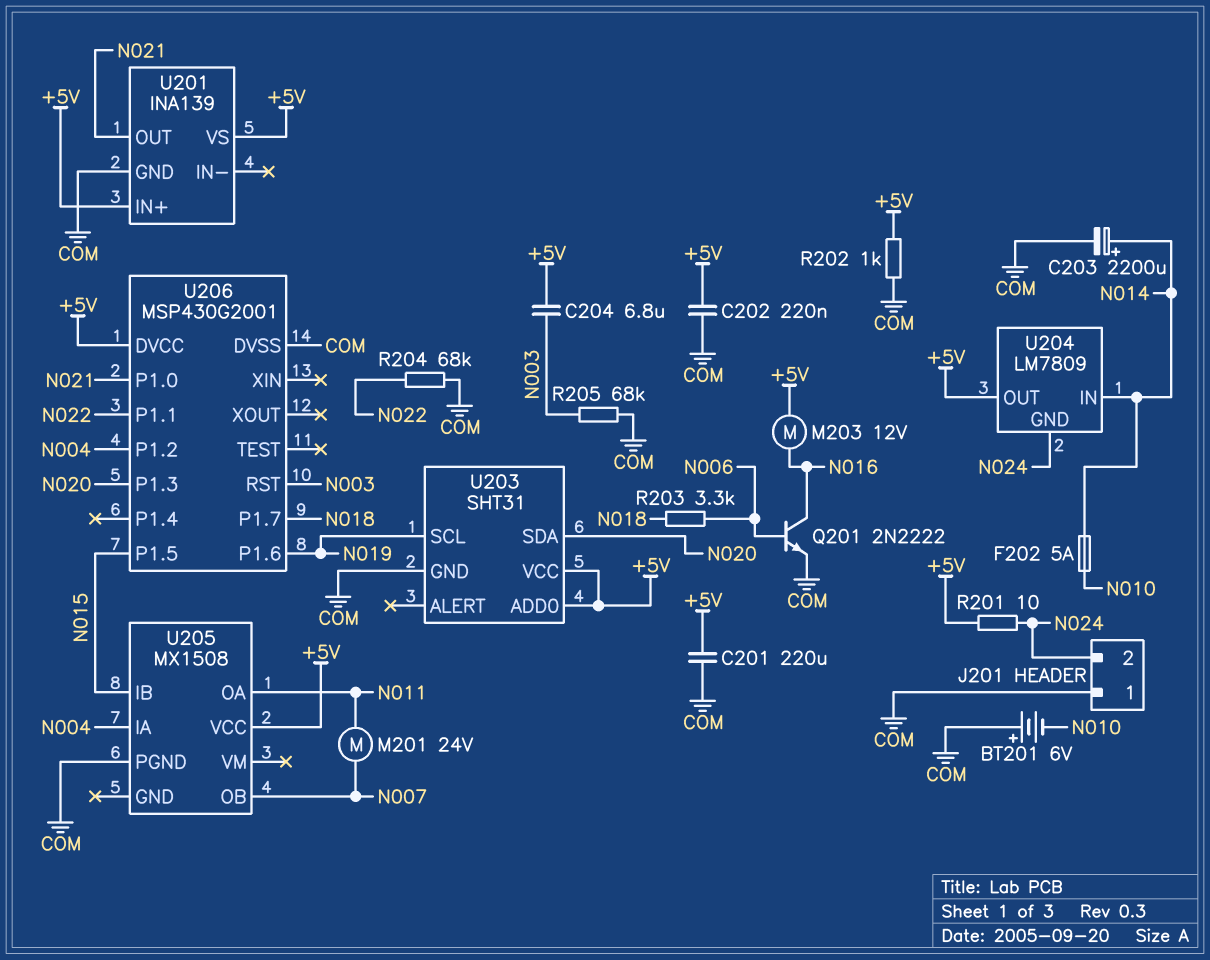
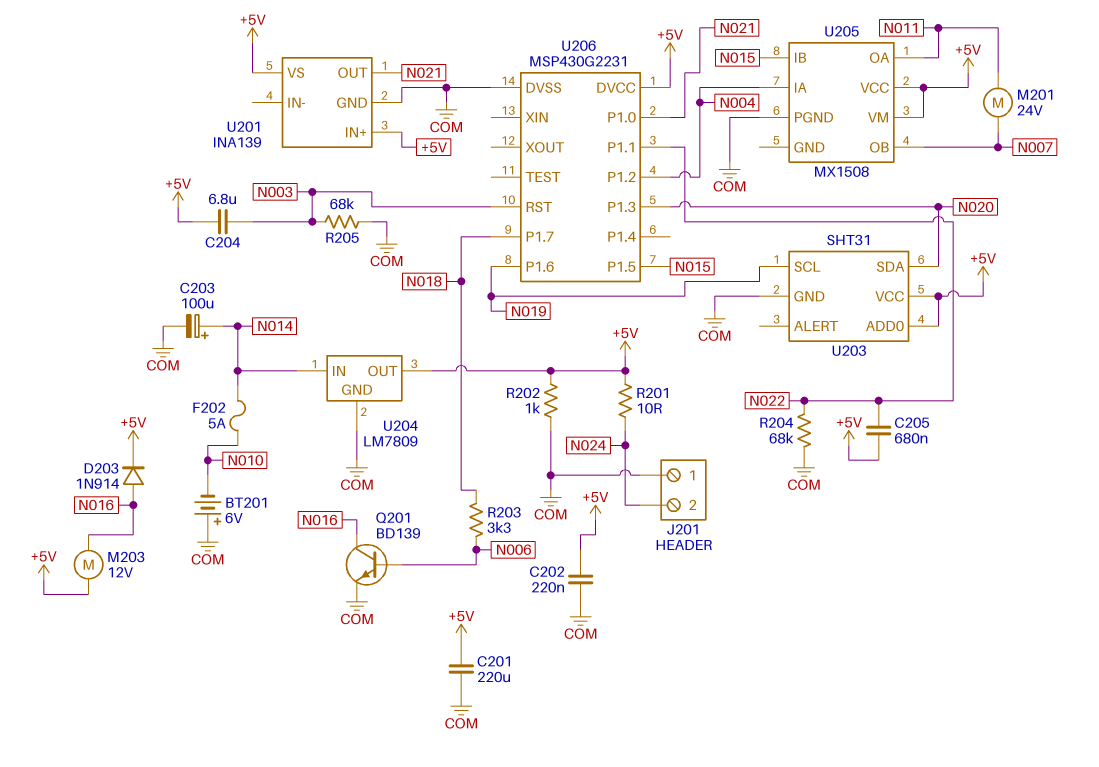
C203: 2200uF (plus N014, minus COM) -> 100uF (plus N014, minus COM)
C205: none -> 680nF (+5V, N022)
D203: none -> diode 1N914 (A N016, K +5V)
Q201: NPN 2N2222 (B N006, C N016, E COM) -> NPN BD139 (B N006, C N016, E COM)
U204 pin GND: N024 -> COM
U205 pin VM: none -> +5V
U206: MSP430G2001 -> MSP430G2231

